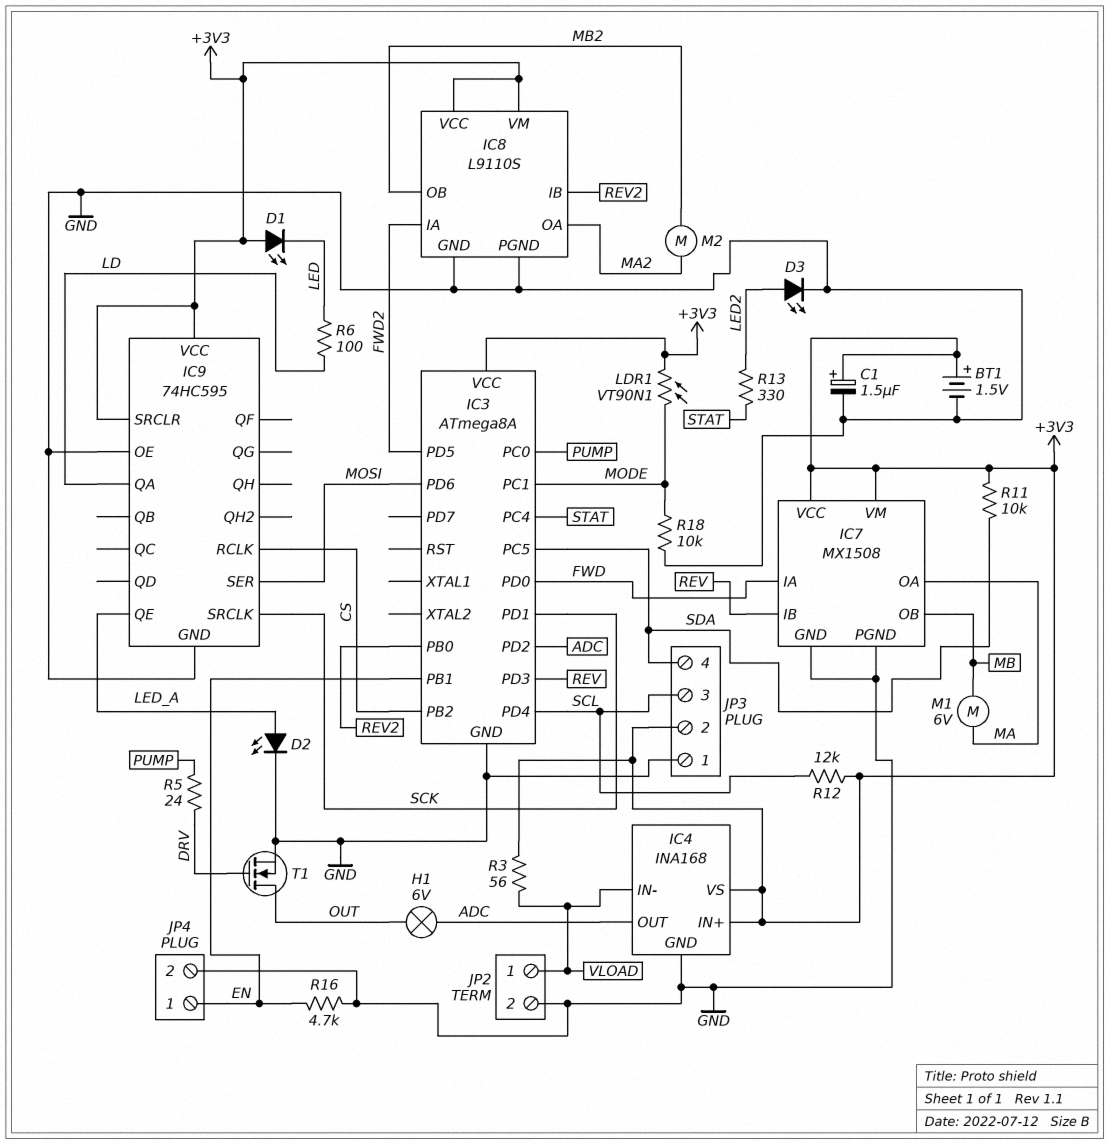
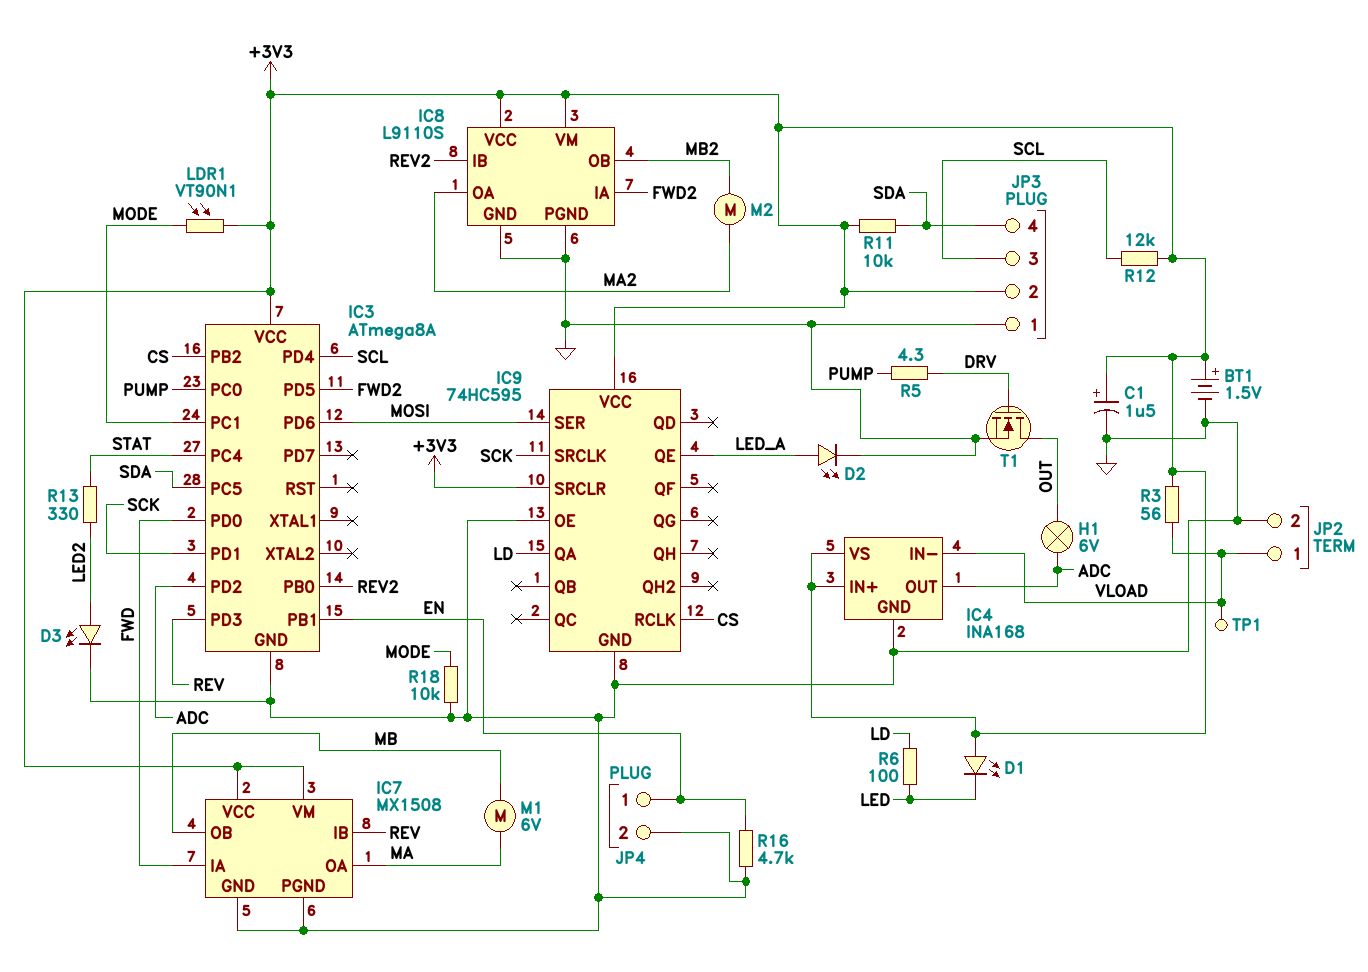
R5: 24 (DRV, PUMP) -> 4.3 (DRV, PUMP)
TP1: none -> test point (VLOAD)

